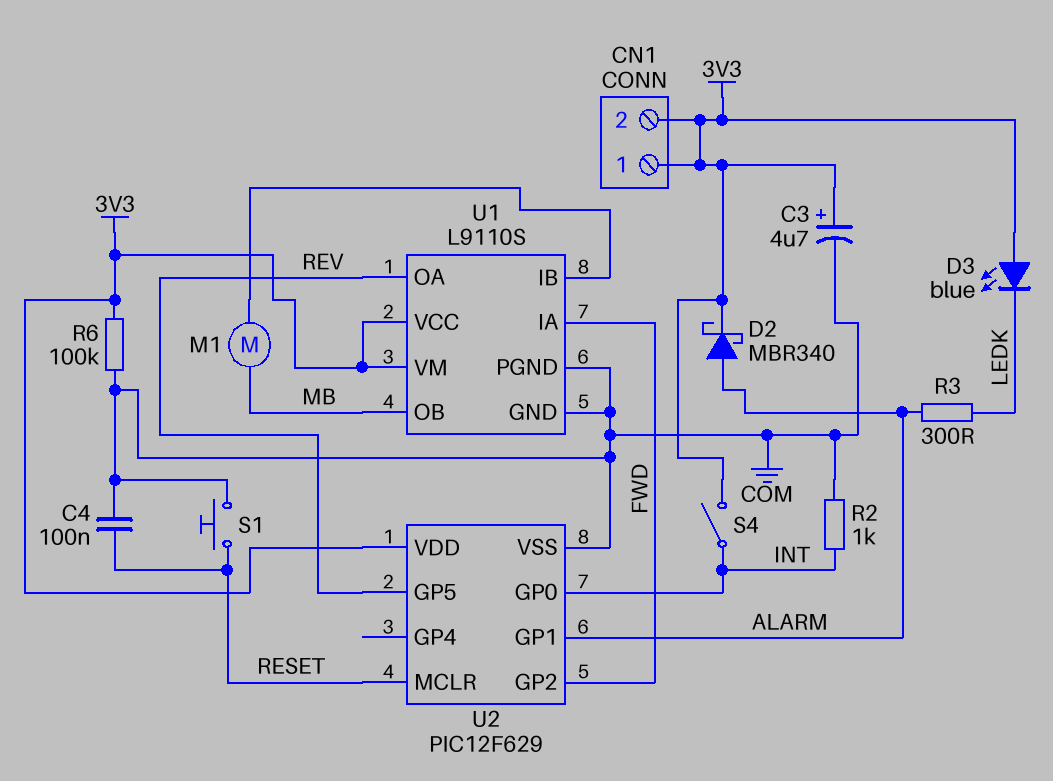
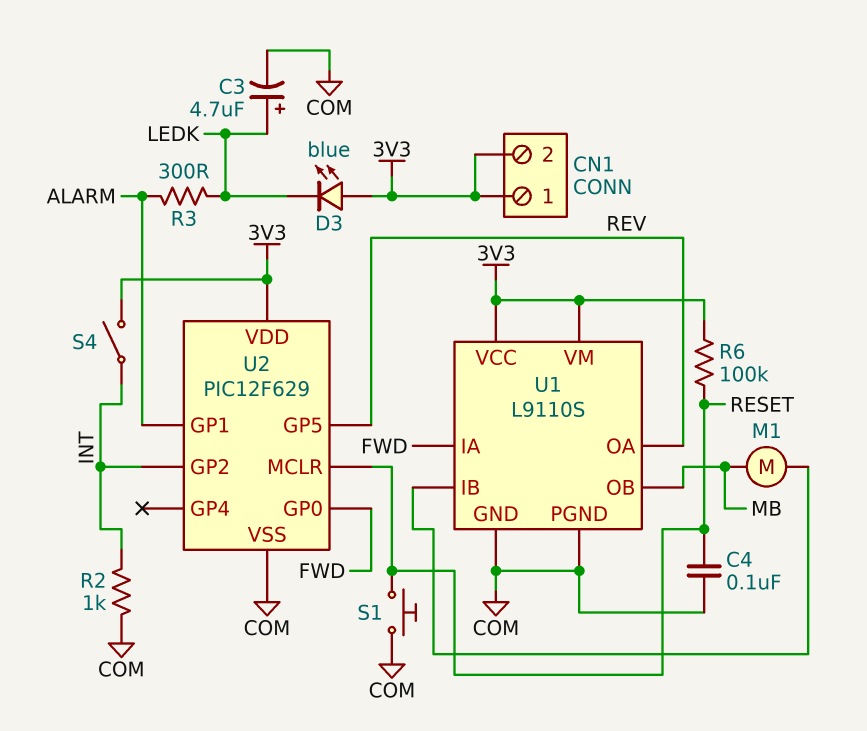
C3: 4.7uF (plus 3V3, minus COM) -> 4.7uF (plus LEDK, minus COM)
D2: schottky MBR340 (A ALARM, K 3V3) -> none
R6: 100k (3V3, COM) -> 100k (3V3, RESET)
U2 pin GP0: INT -> FWD
U2 pin GP2: FWD -> INT

